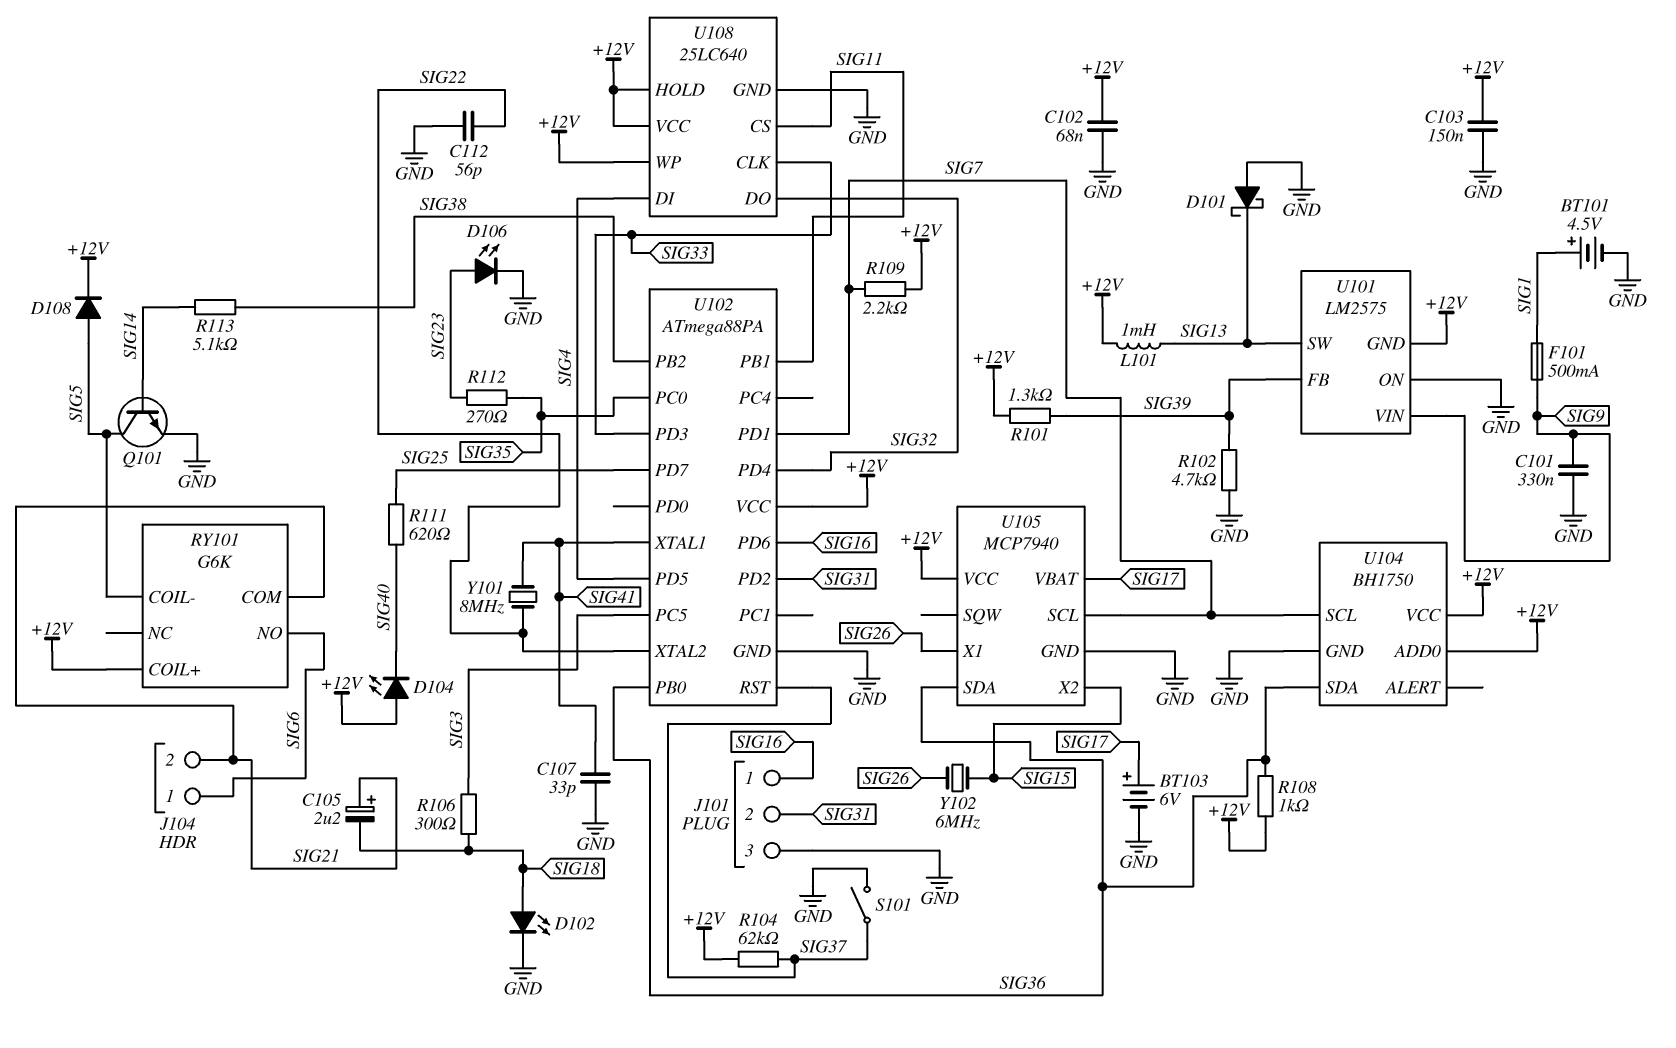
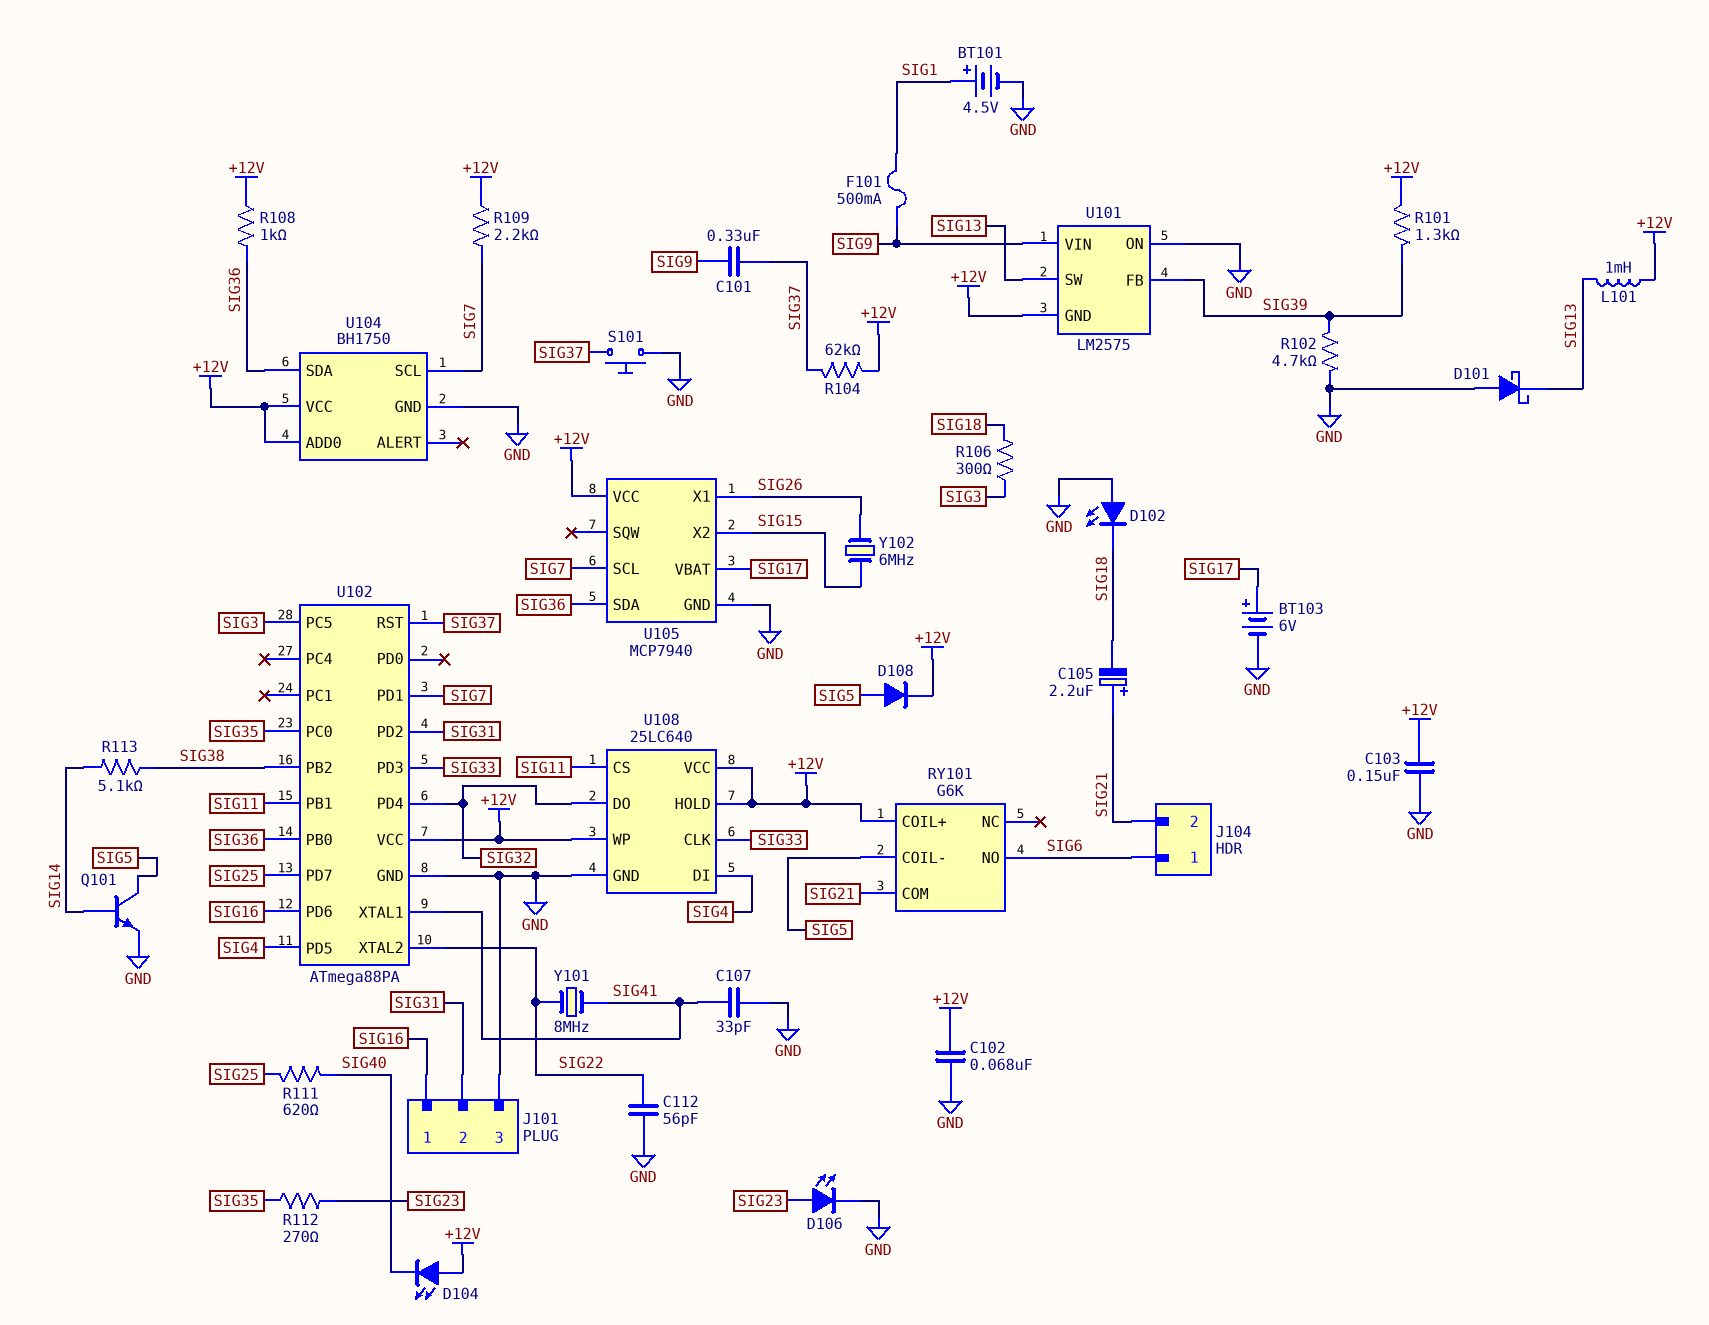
C101: 330nF (GND, SIG9) -> 330nF (SIG9, SIG37)
D102: LED (A SIG18, K GND) -> LED (A GND, K SIG18)
S101: switch (GND, SIG37) -> button (GND, SIG37)

